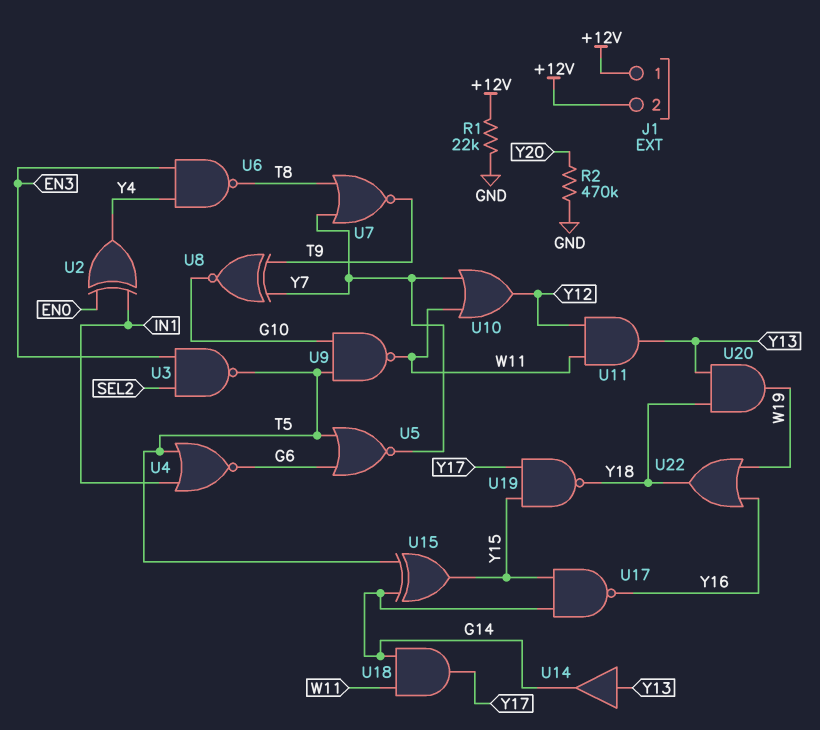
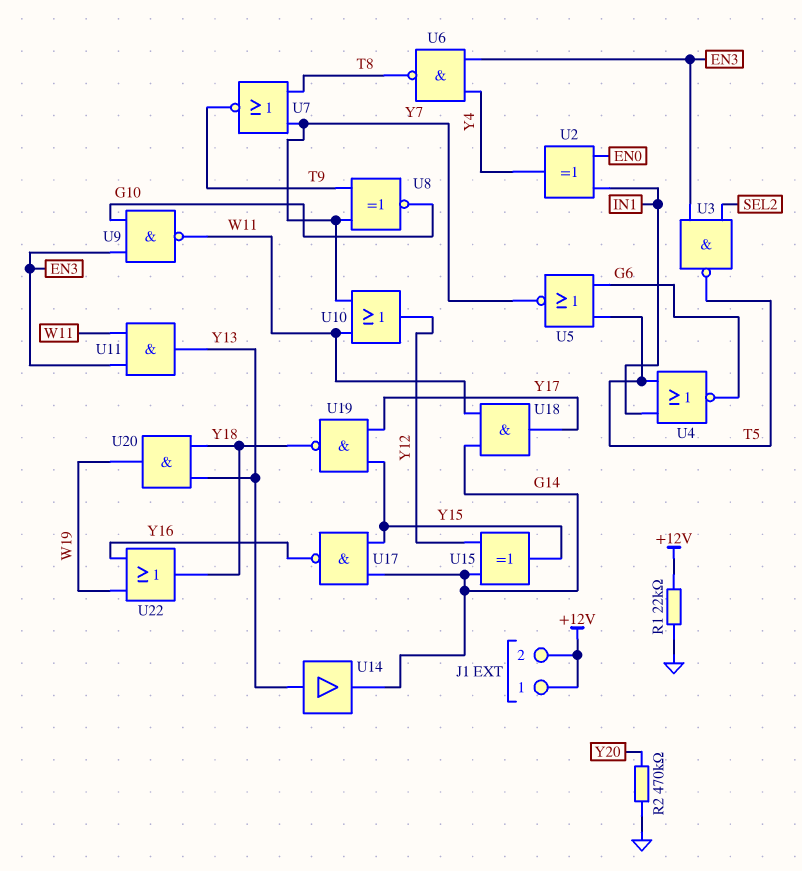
U9: NAND (in G10, in T5, out W11) -> NAND (in EN3, in G10, out W11)
U11: AND (in W11, in Y12, out Y13) -> AND (in EN3, in W11, out Y13)
U15: XOR (in G14, in T5, out Y15) -> XOR (in G14, in Y12, out Y15)

